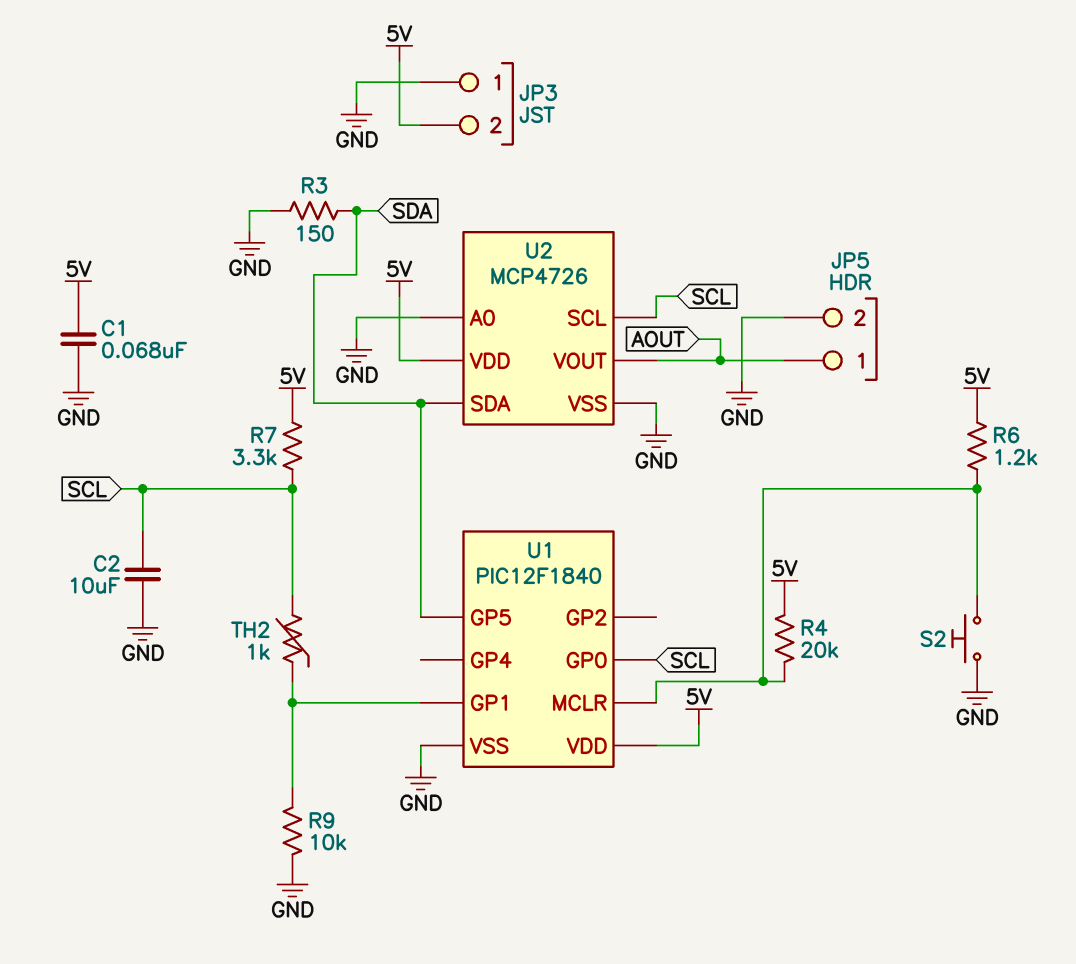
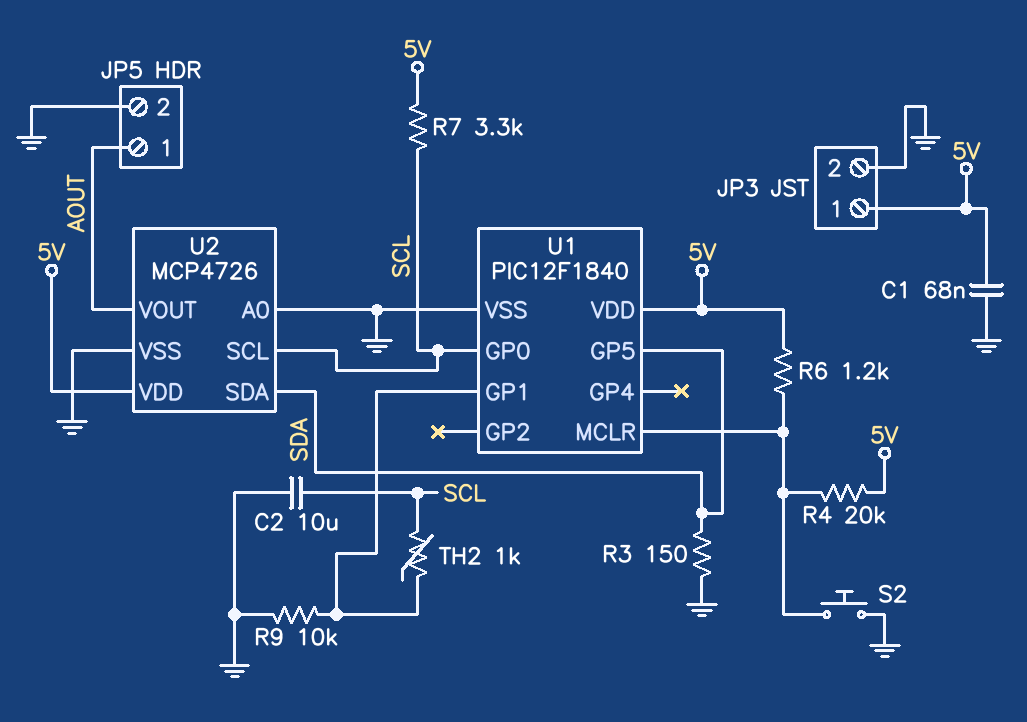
JP3 pin 1: GND -> 5V
JP3 pin 2: 5V -> GND

